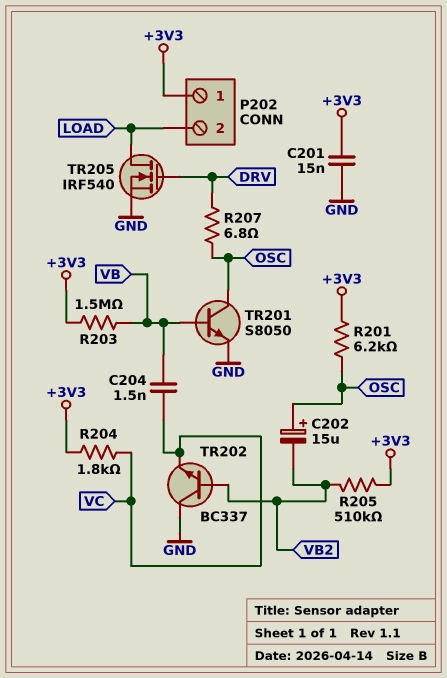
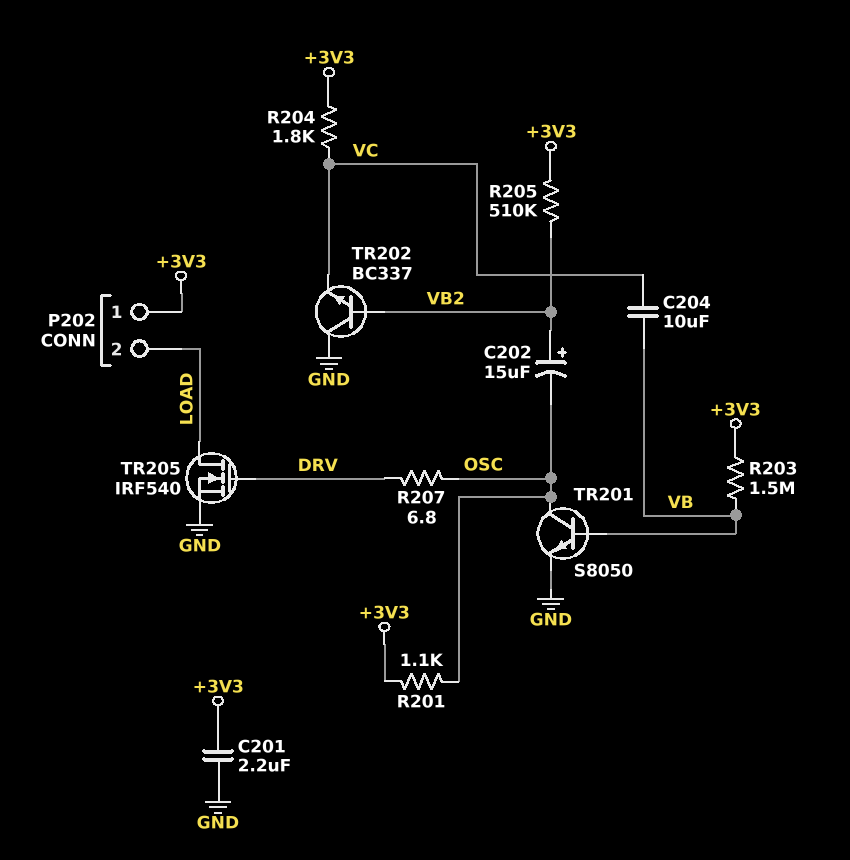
C201: 15nF (+3V3, GND) -> 2.2uF (+3V3, GND)
C202: 15uF (plus OSC, minus VB2) -> 15uF (plus VB2, minus OSC)
C204: 1.5nF (VB, VC) -> 10uF (VB, VC)
R201: 6.2k (+3V3, OSC) -> 1.1k (+3V3, OSC)

